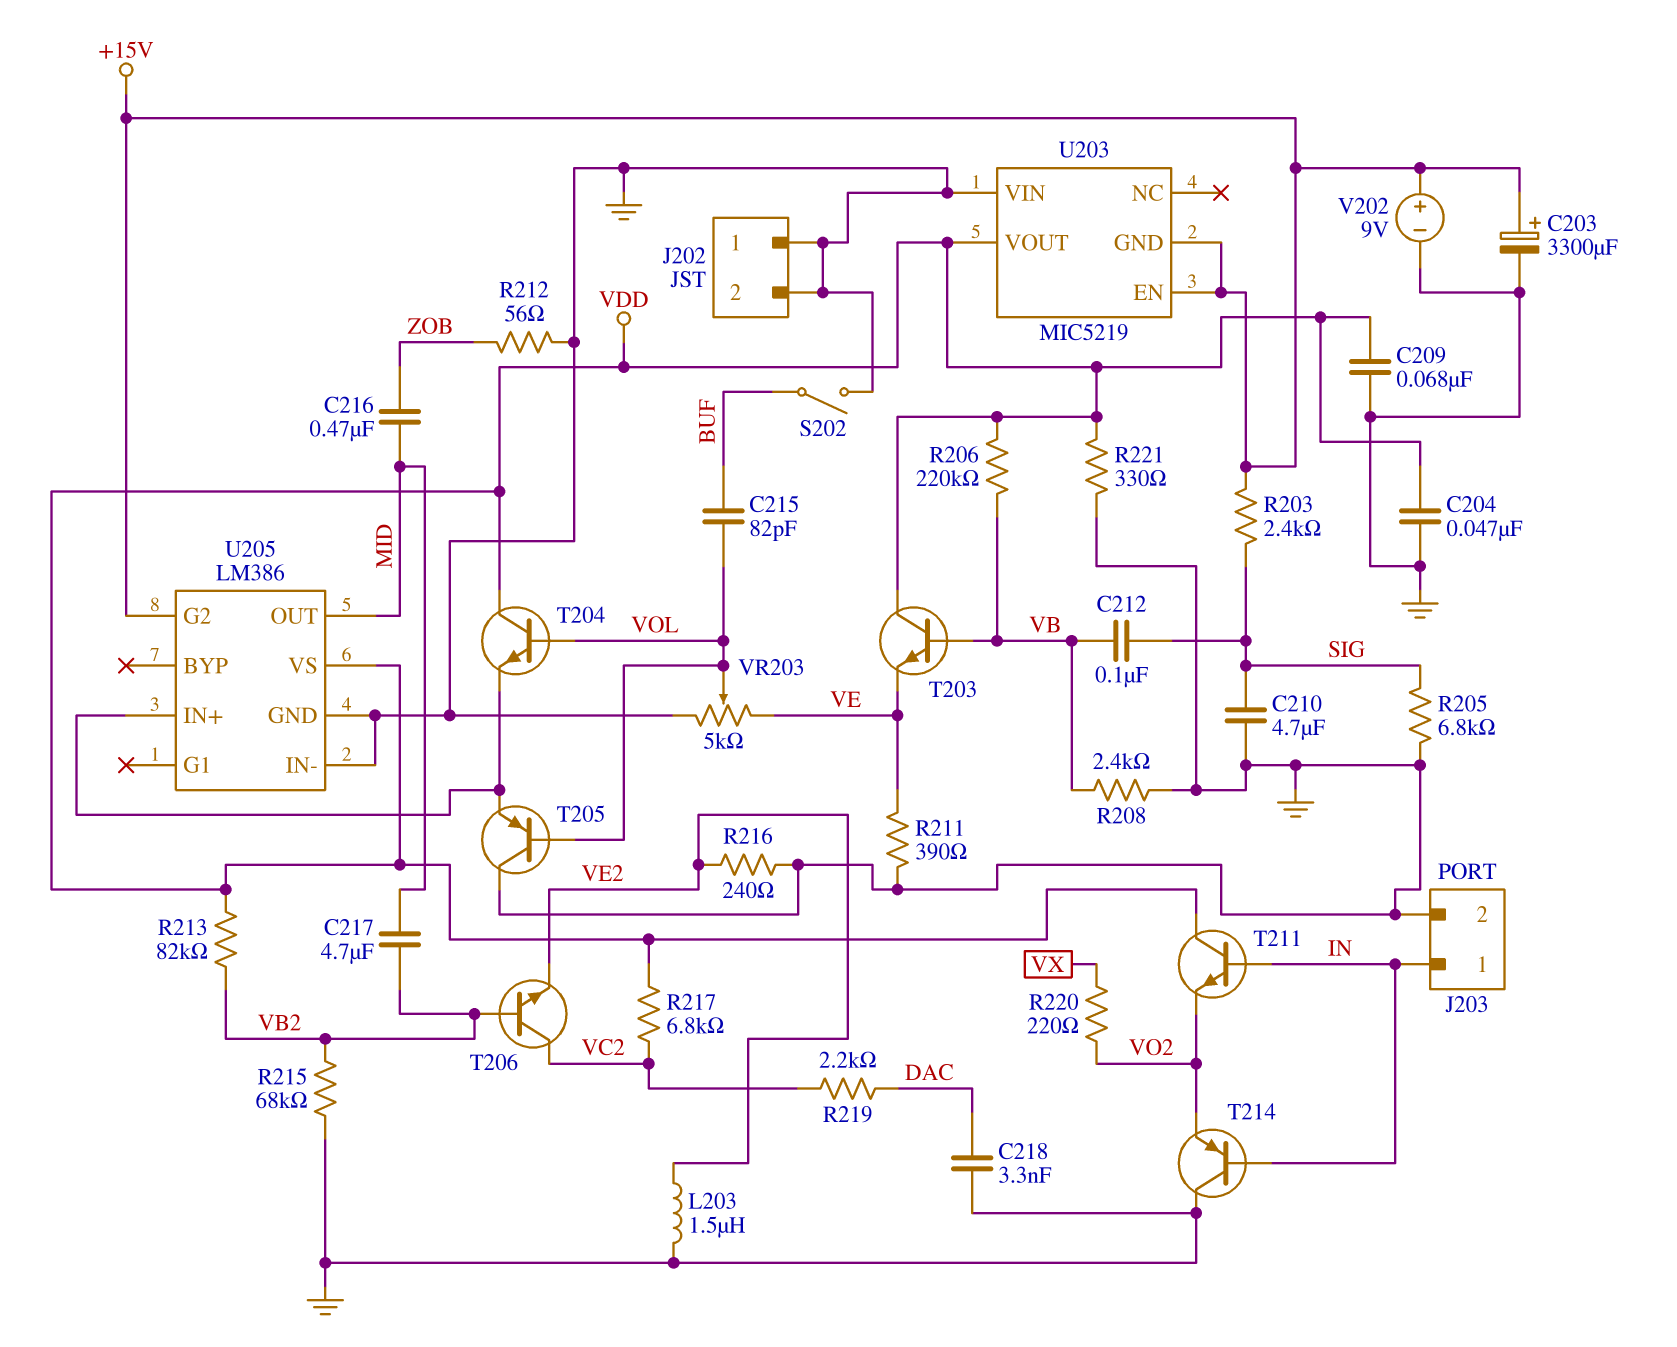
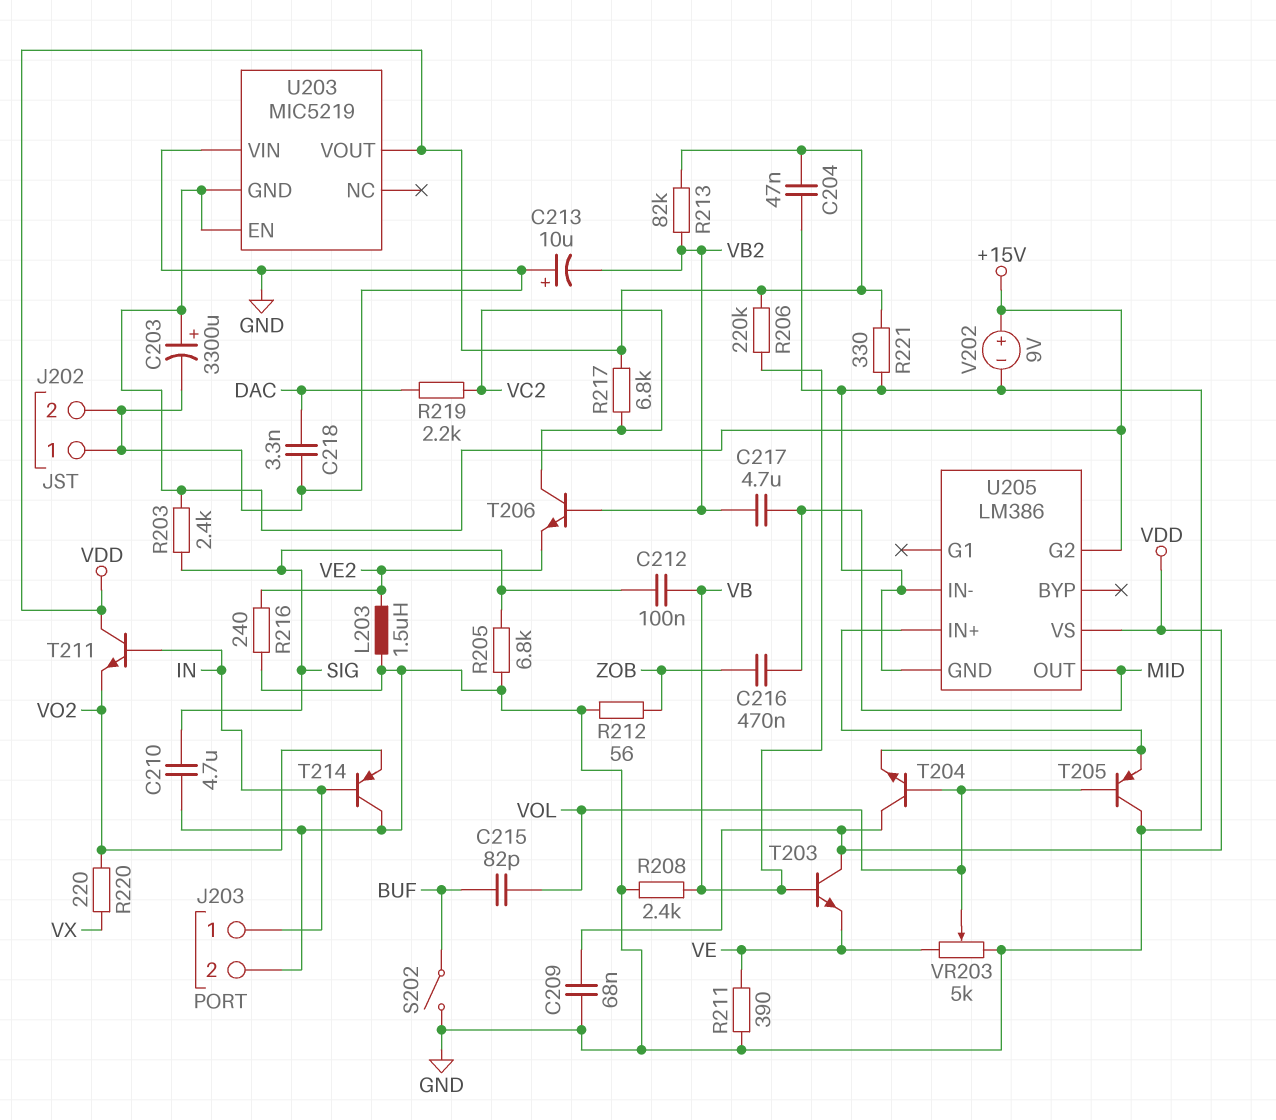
C213: none -> 10uF (plus GND, minus VB2)
R215: 68k (GND, VB2) -> none

